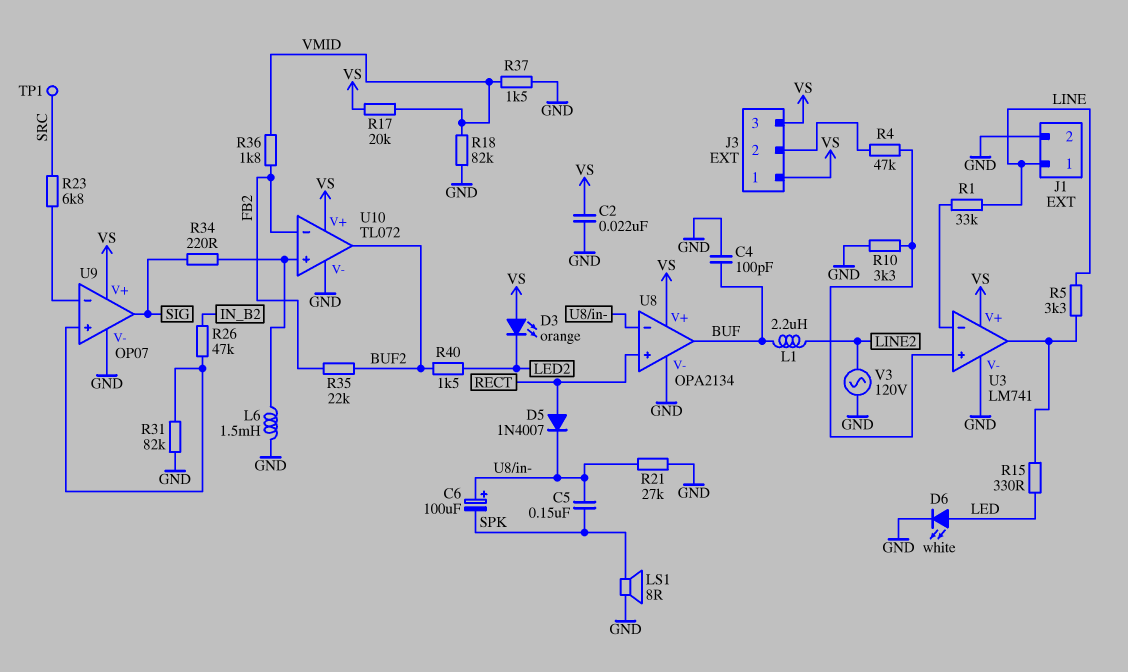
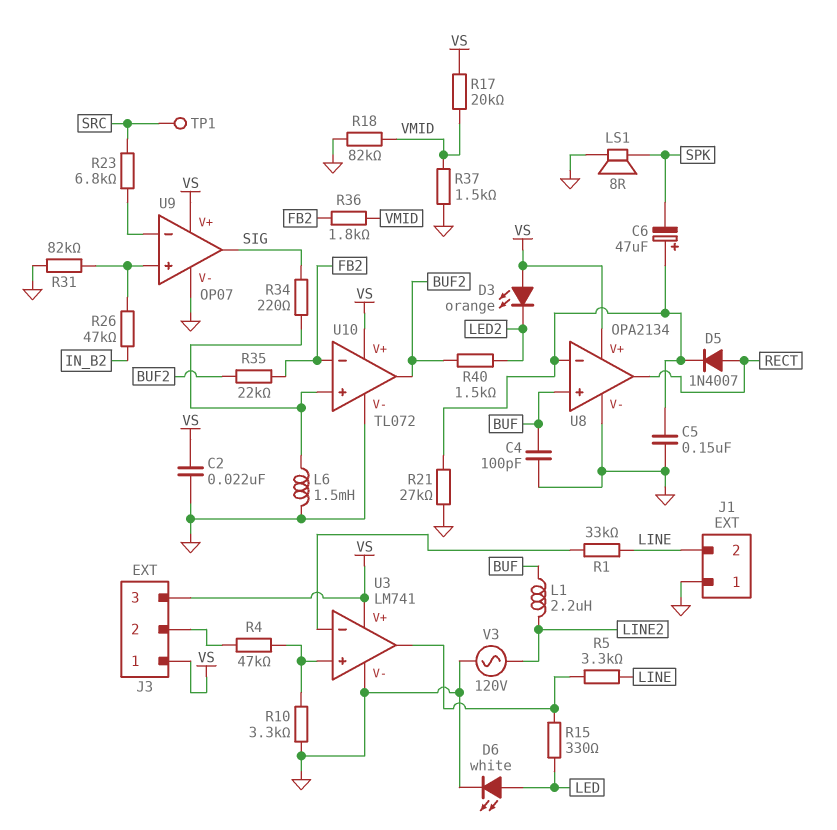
C5: 150nF (SPK, U8/in-) -> 150nF (GND, U8/in-)
C6: 100uF (plus U8/in-, minus SPK) -> 47uF (plus U8/in-, minus SPK)
J1 pin 1: LINE -> GND
J1 pin 2: GND -> LINE
U8 pin in+: RECT -> BUF
U8 pin out: BUF -> RECT

